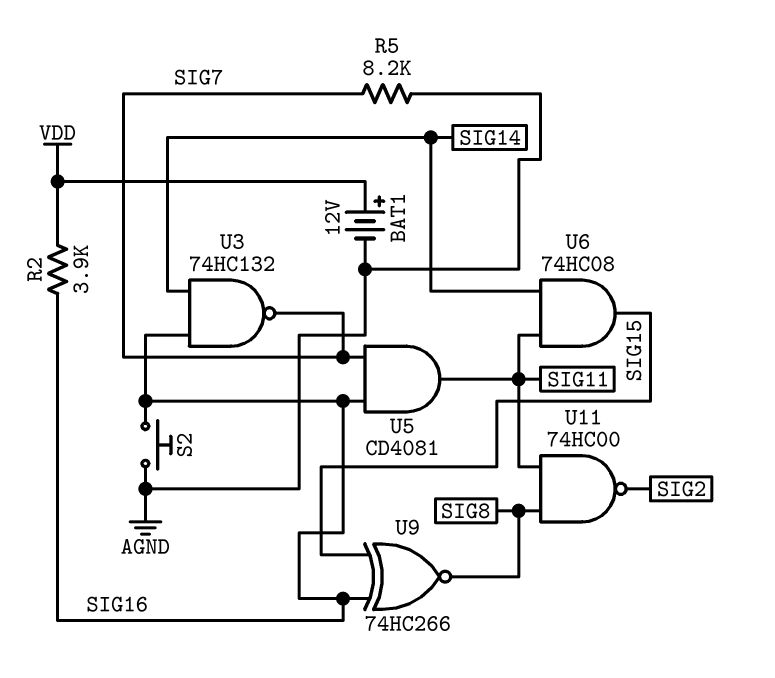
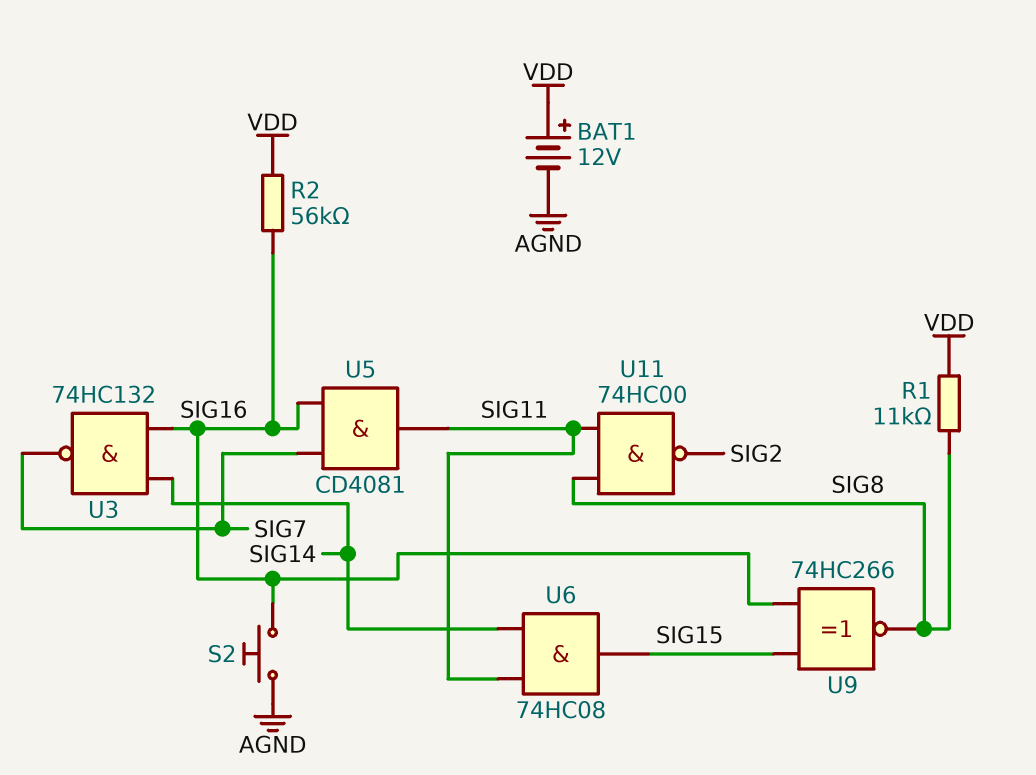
R1: none -> 11k (SIG8, VDD)
R2: 3.9k (SIG16, VDD) -> 56k (SIG16, VDD)
R5: 8.2k (AGND, SIG7) -> none

